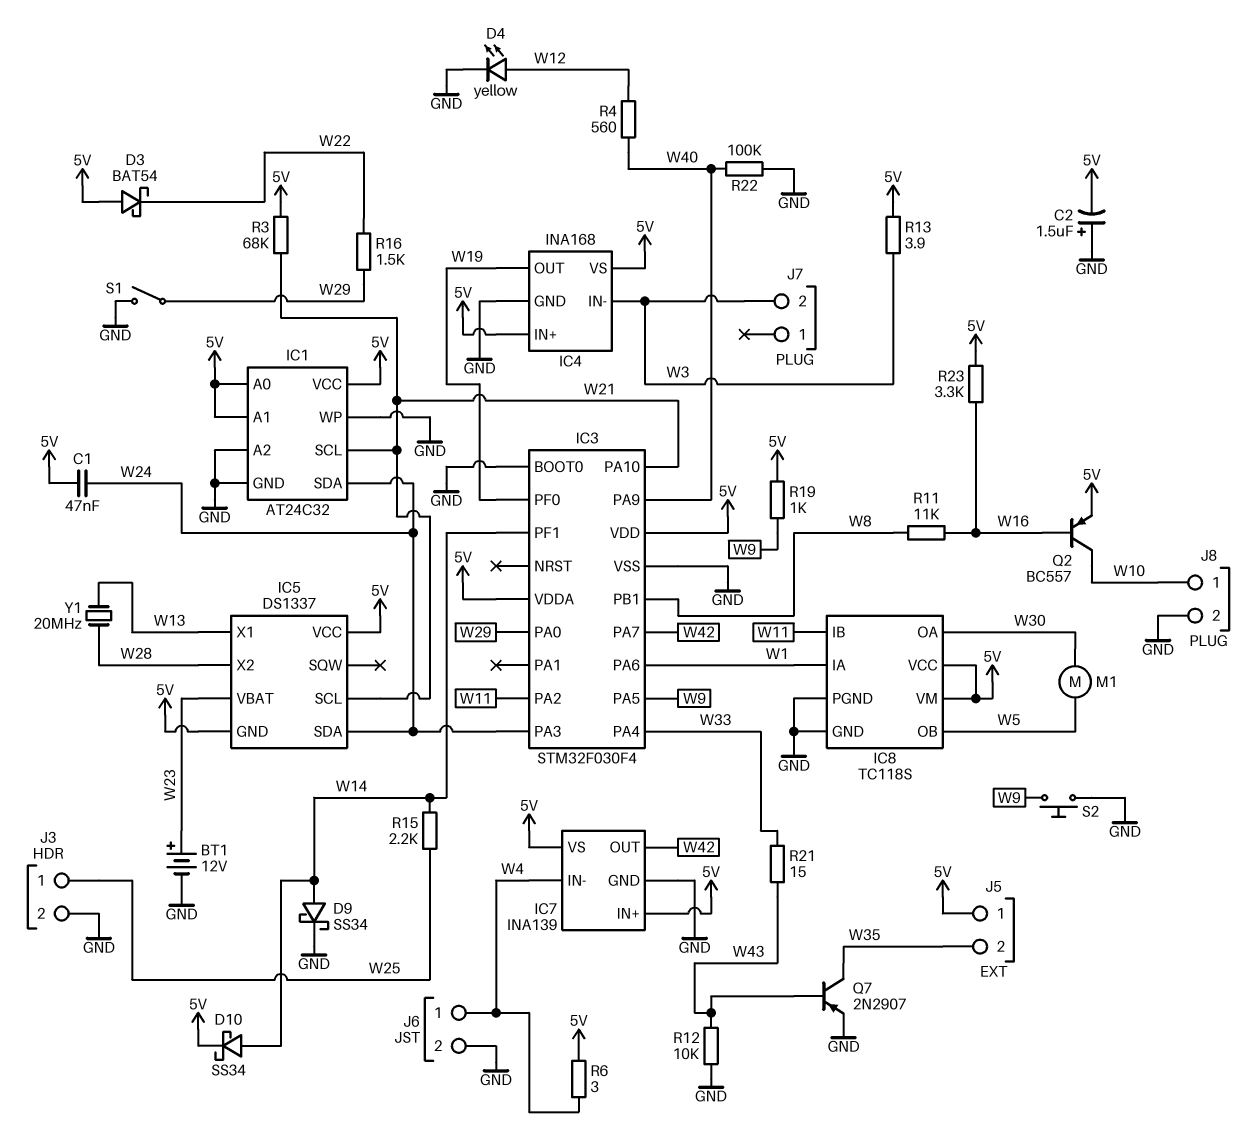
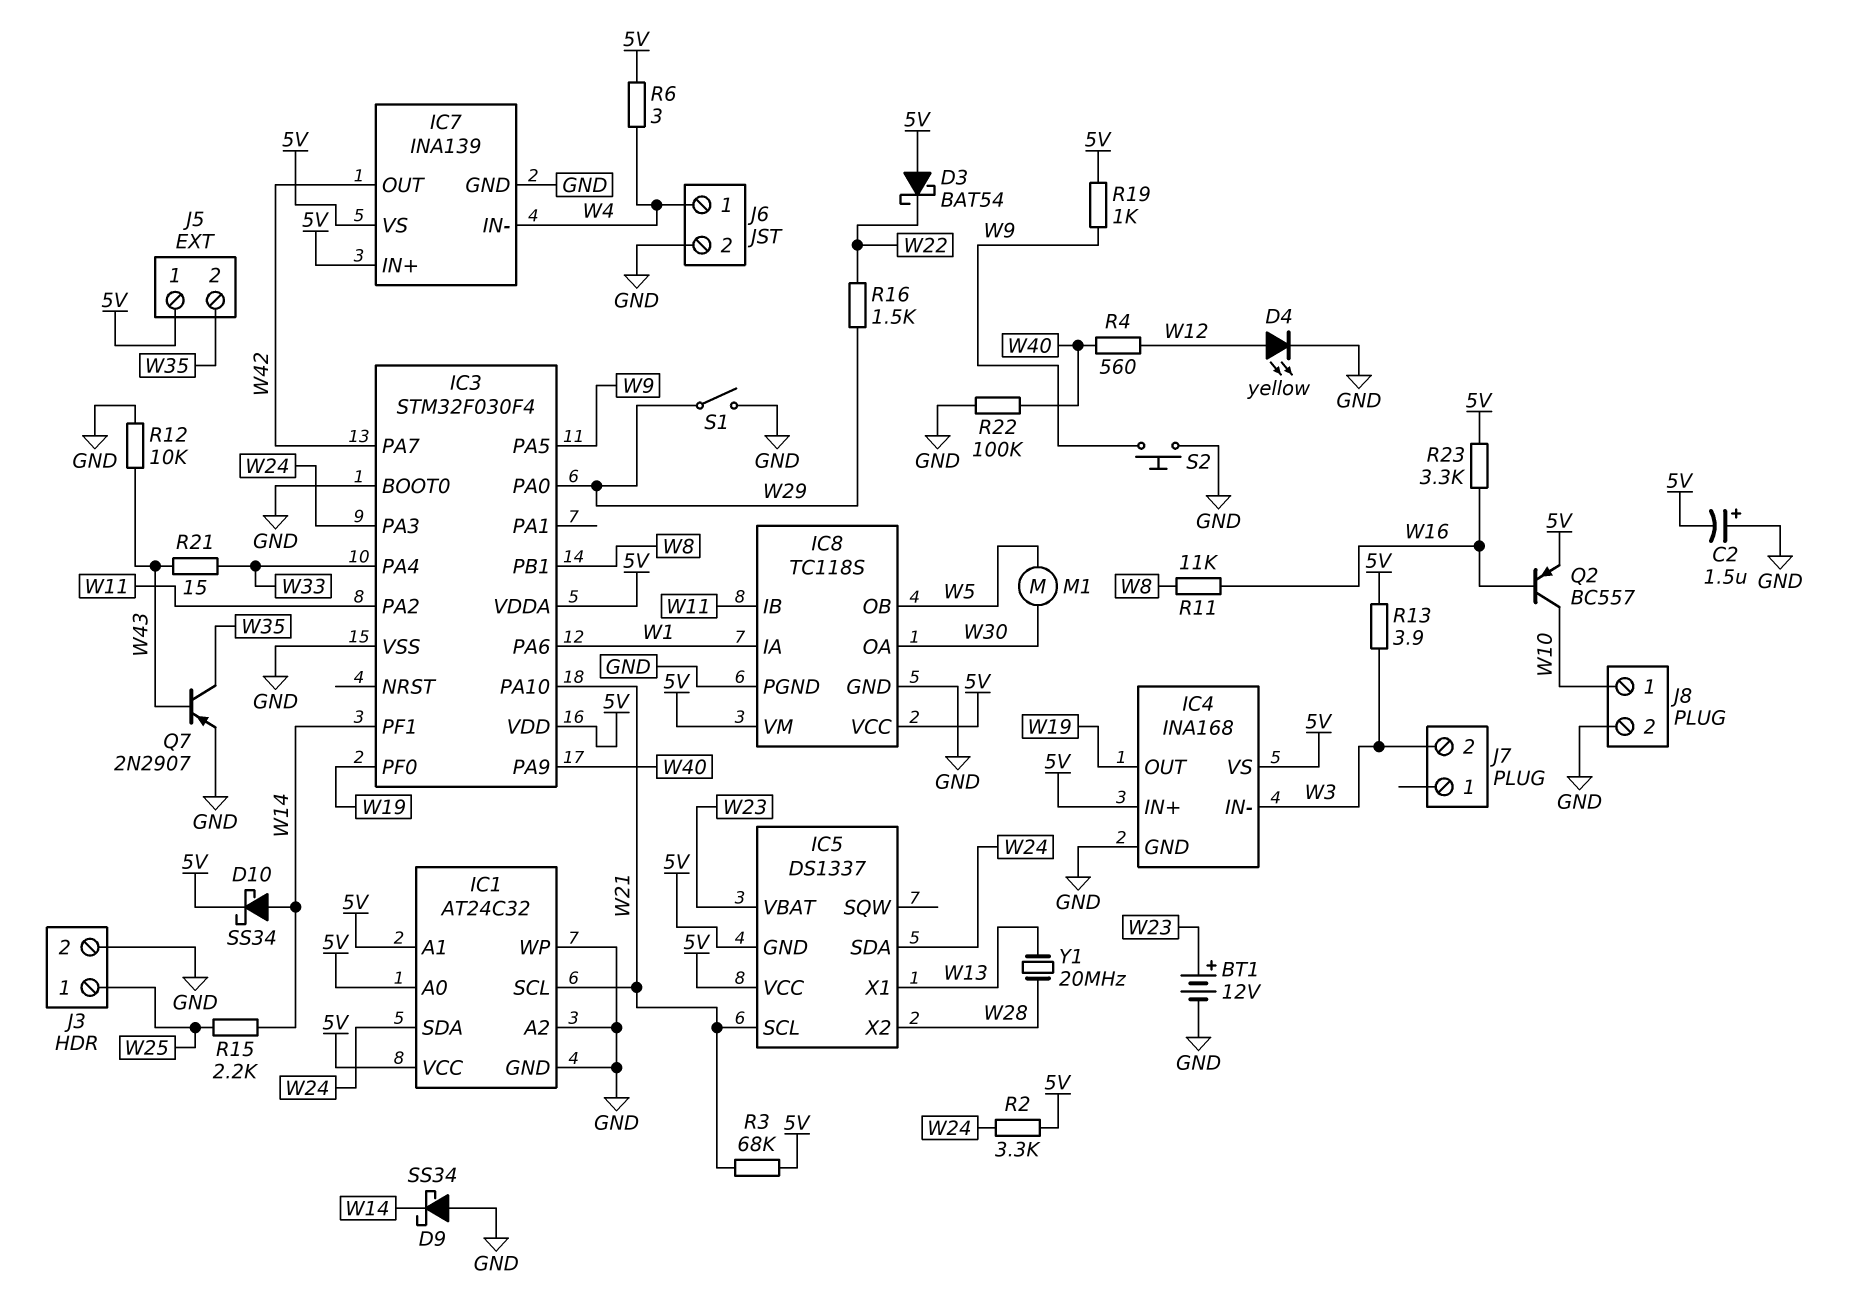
C1: 47nF (5V, W24) -> none
D9: schottky SS34 (A W14, K GND) -> schottky SS34 (A GND, K W14)
R2: none -> 3.3k (5V, W24)

